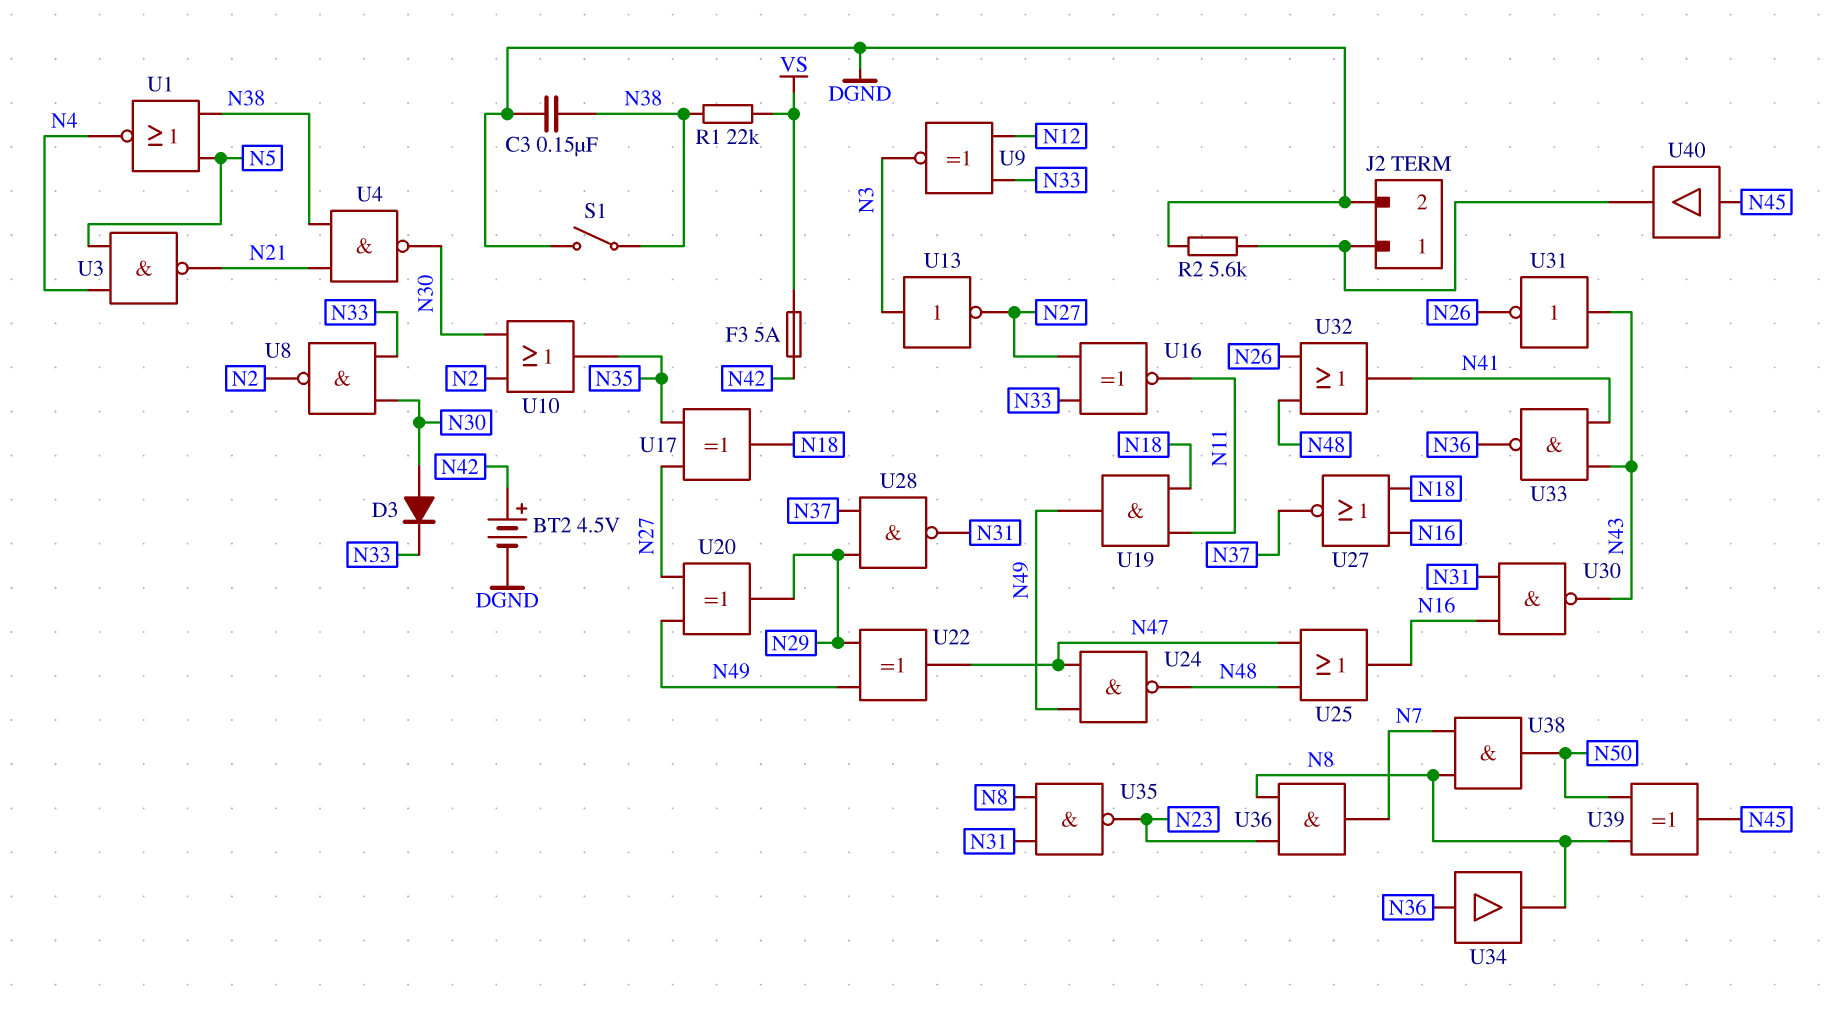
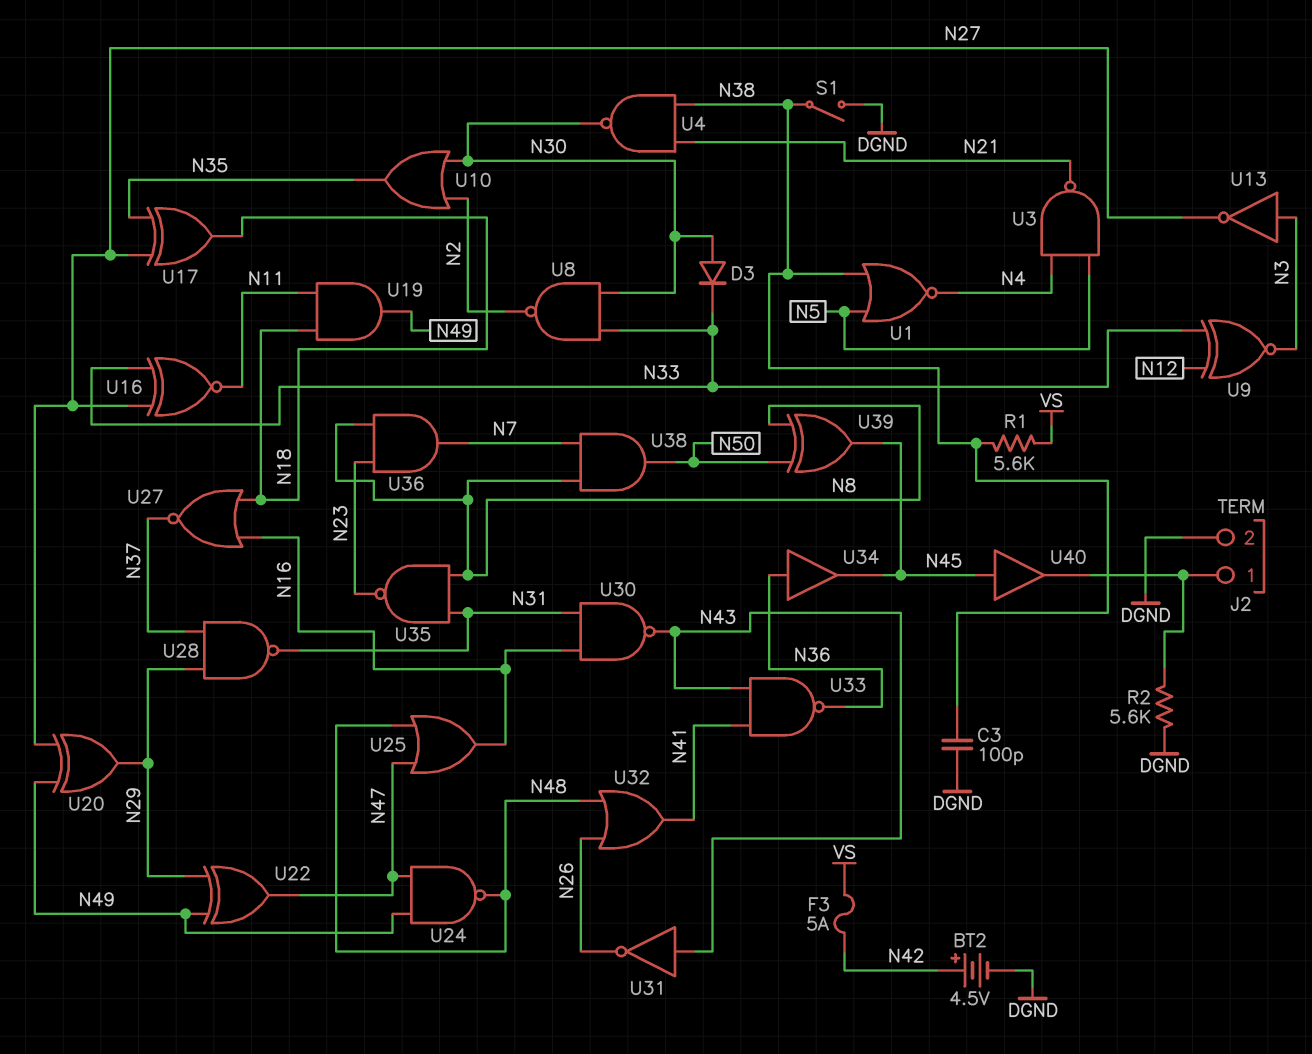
C3: 150nF (DGND, N38) -> 100pF (DGND, N38)
R1: 22k (N38, VS) -> 5.6k (N38, VS)
U34: buffer (in N36, out N8) -> buffer (in N36, out N45)

